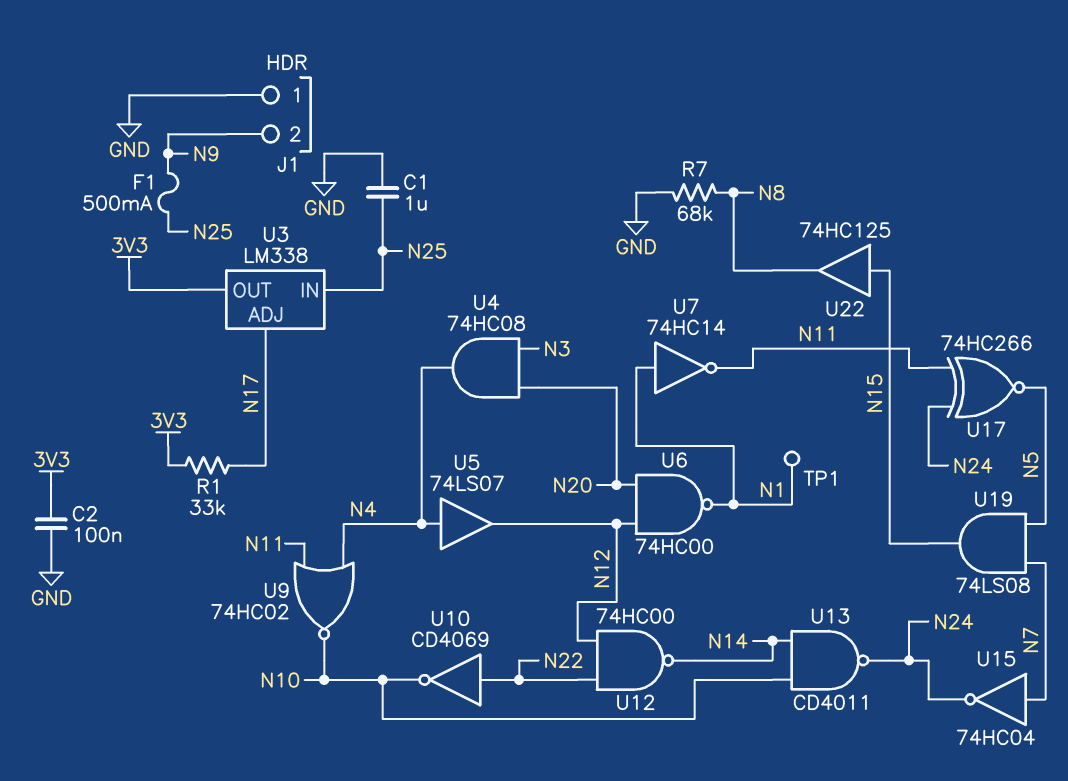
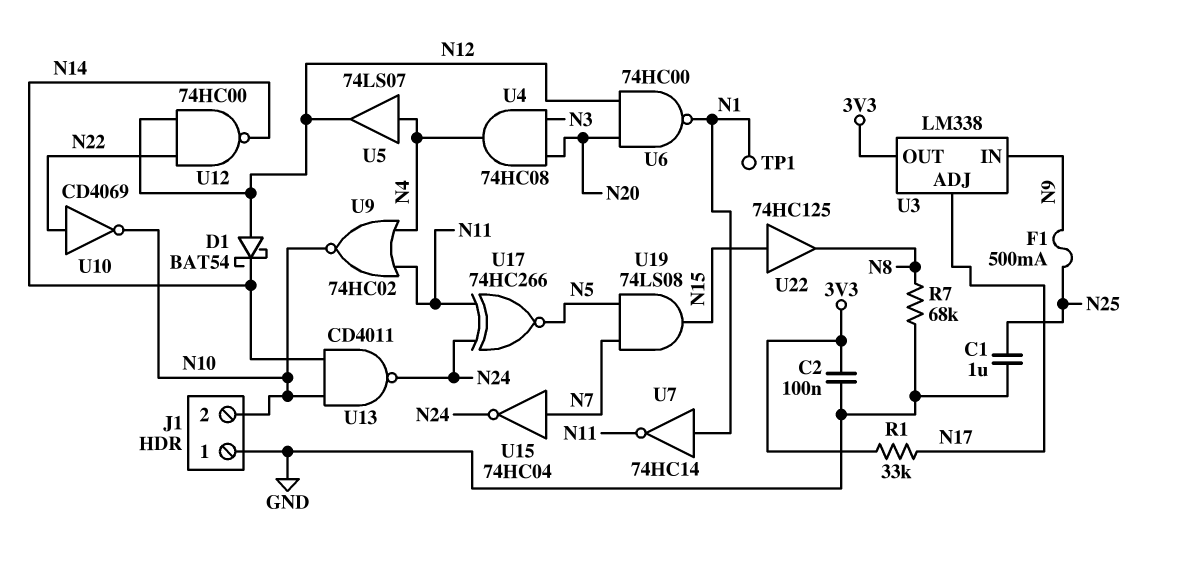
D1: none -> schottky BAT54 (A N12, K N14)
J1 pin 2: N9 -> N10
U3 pin IN: N25 -> N9

